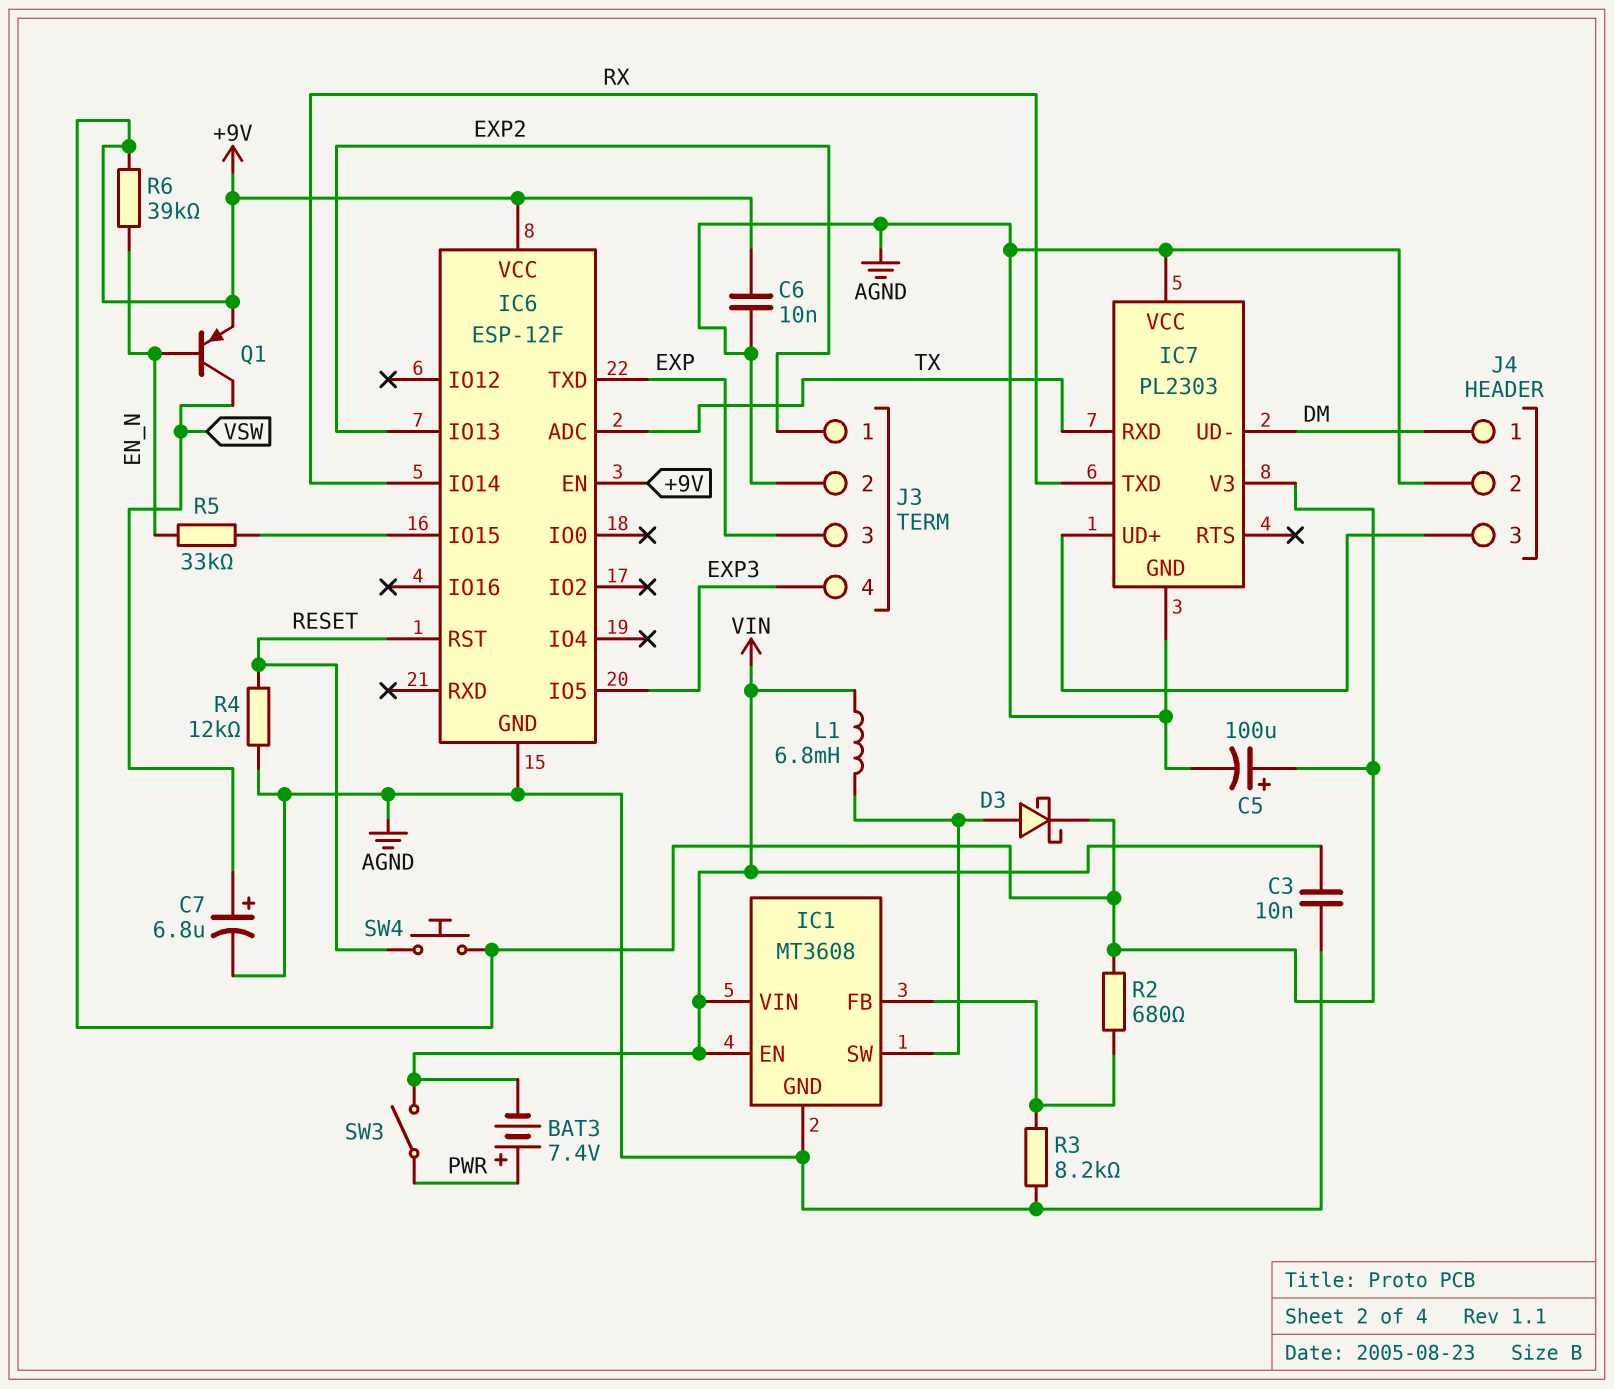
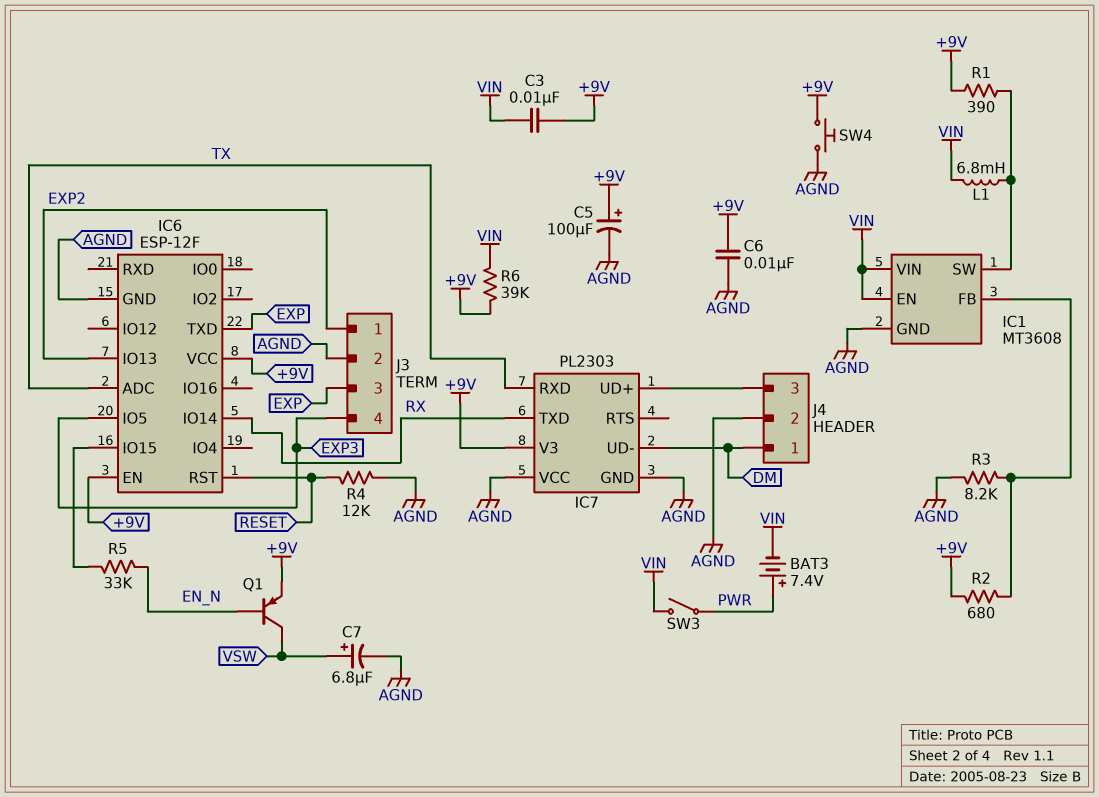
C3: 10nF (AGND, VIN) -> 10nF (+9V, VIN)
D3: schottky (A IC1/SW, K +9V) -> none
R1: none -> 390 (+9V, IC1/SW)
R6: 39k (+9V, EN_N) -> 39k (+9V, VIN)
SW4: button (+9V, RESET) -> button (+9V, AGND)

